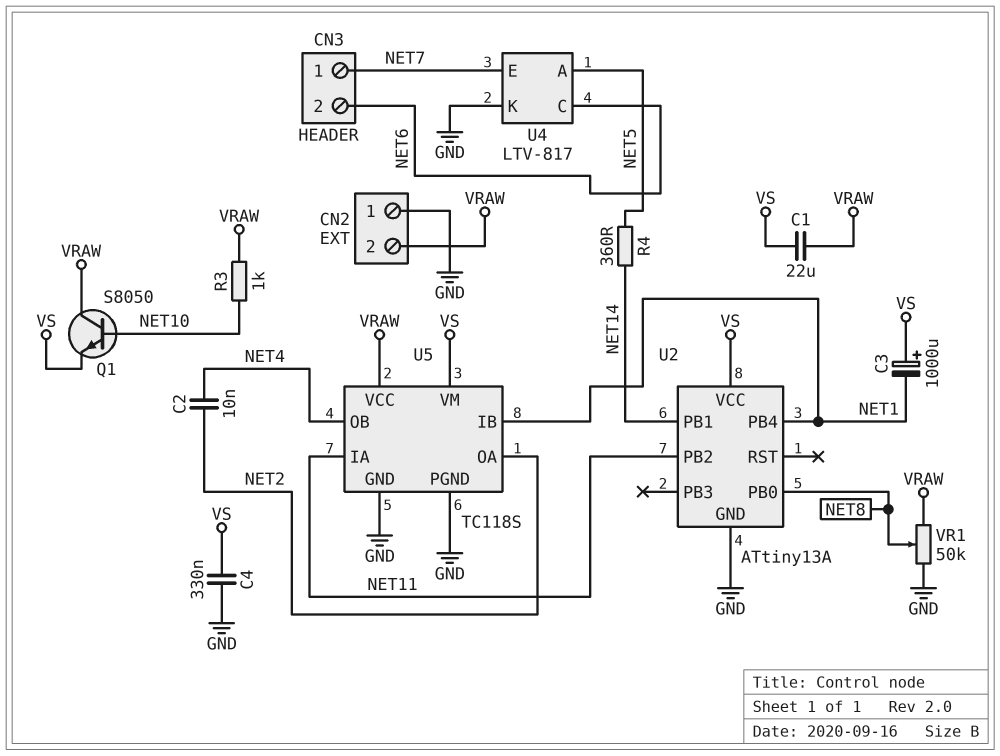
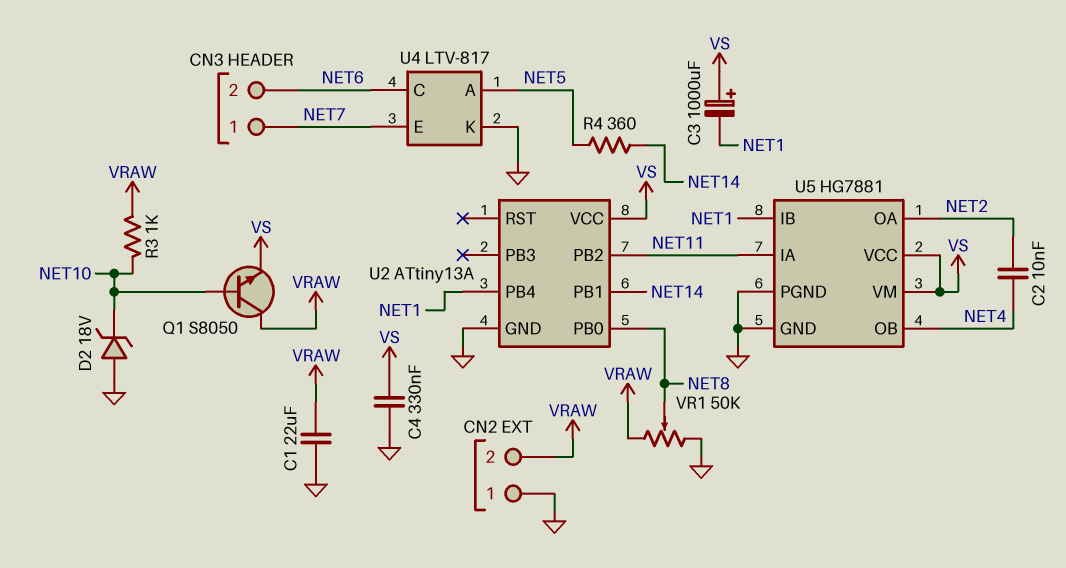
C1: 22uF (VRAW, VS) -> 22uF (GND, VRAW)
D2: none -> zener 18V (A GND, K NET10)
U5: TC118S -> HG7881
U5 pin VCC: VRAW -> VS

